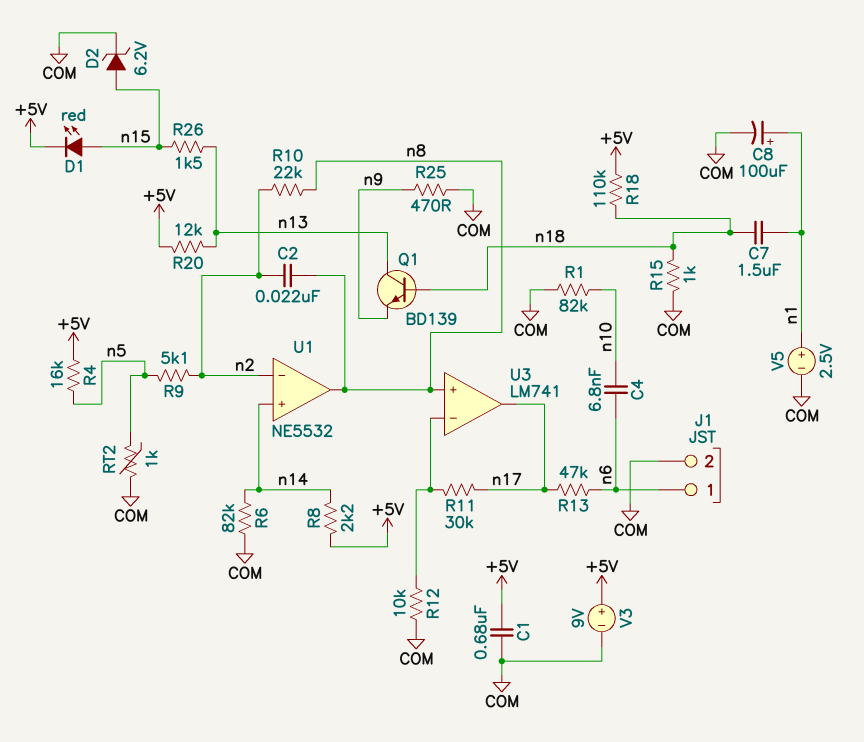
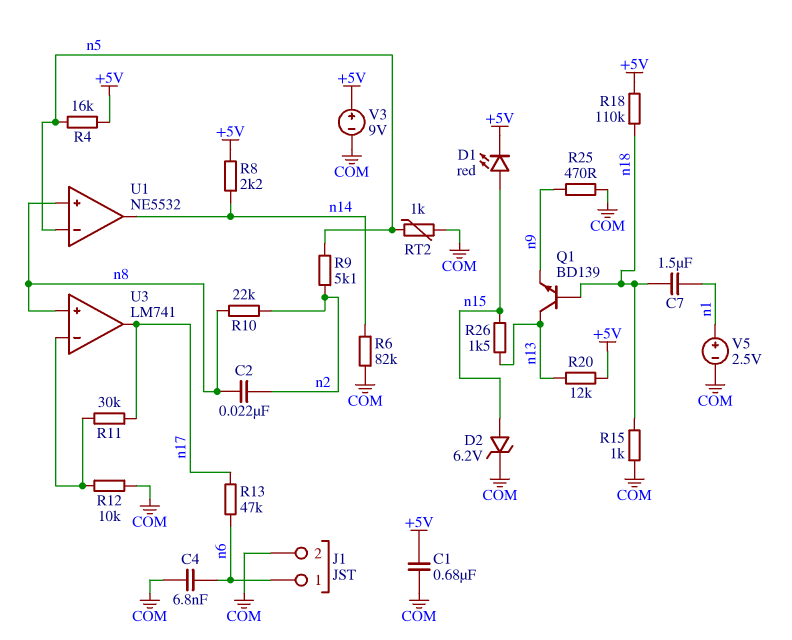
C4: 6.8nF (n6, n10) -> 6.8nF (COM, n6)
C8: 100uF (plus n1, minus COM) -> none
R1: 82k (COM, n10) -> none
U1 pin in+: n14 -> n8
U1 pin in-: n2 -> n5
U1 pin out: n8 -> n14

